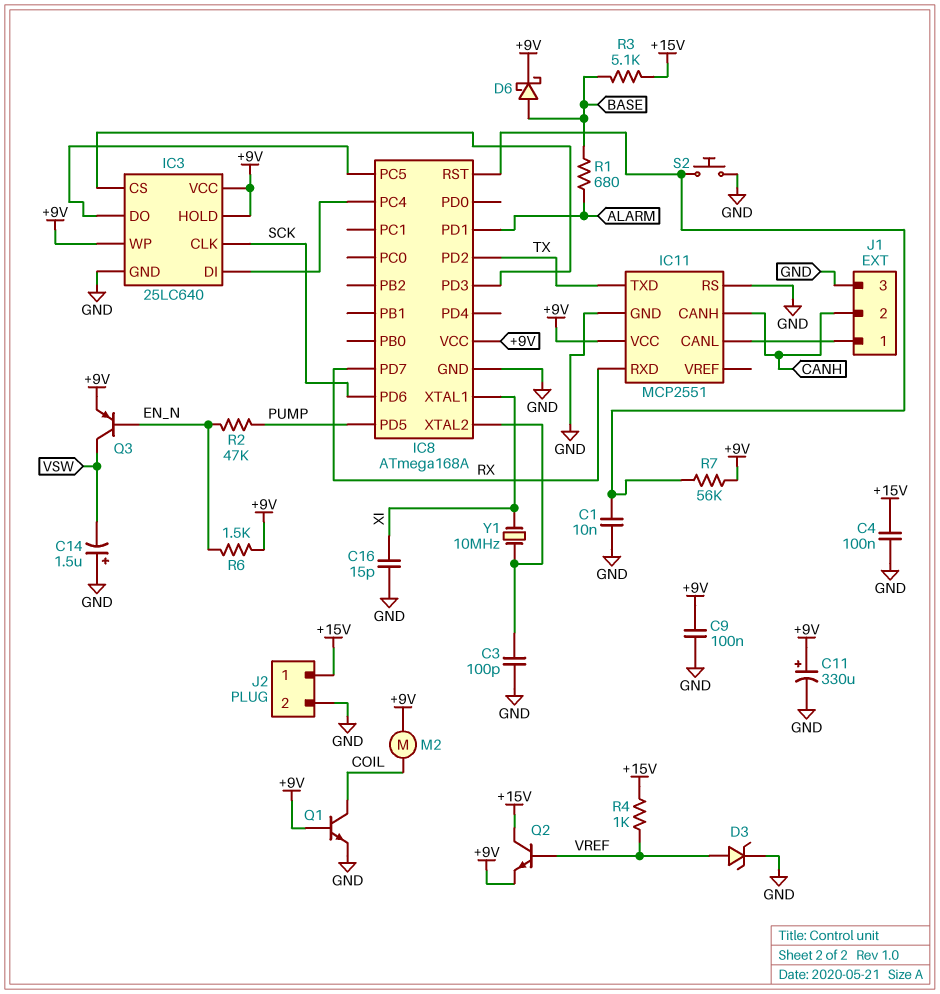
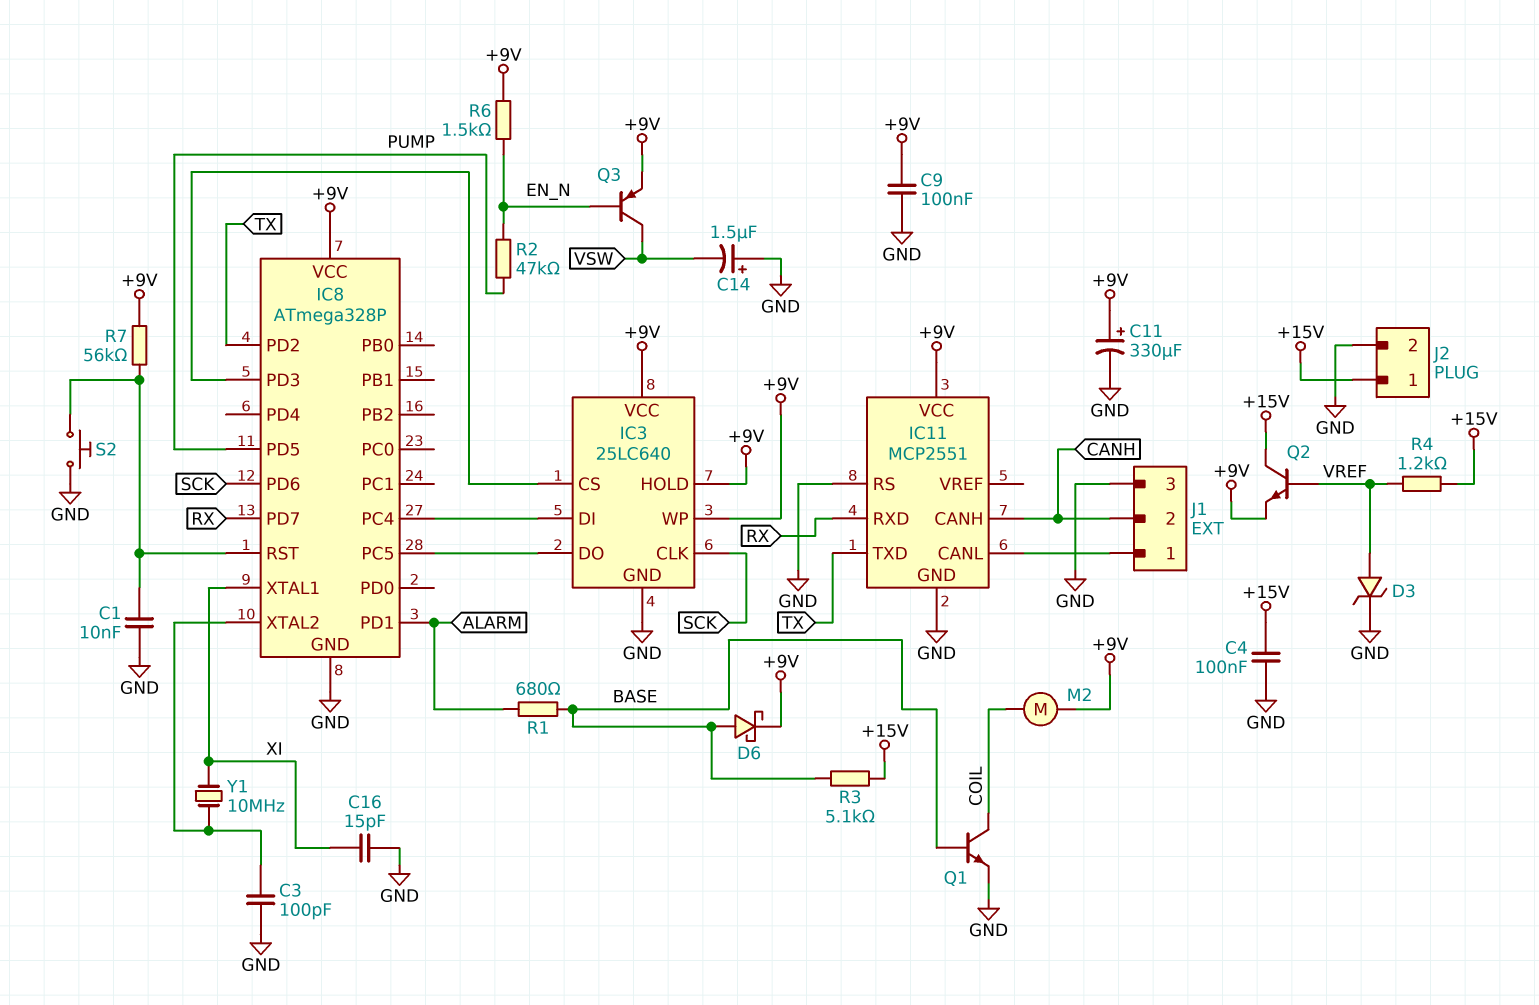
IC8: ATmega168A -> ATmega328P
Q1: NPN (B +9V, C COIL, E GND) -> NPN (B BASE, C COIL, E GND)
R4: 1k (+15V, VREF) -> 1.2k (+15V, VREF)

